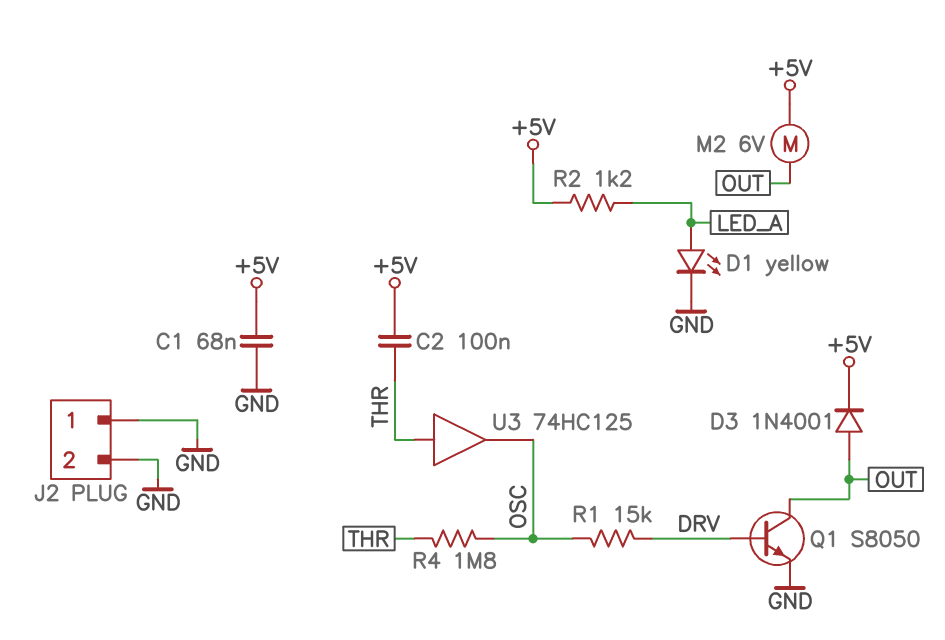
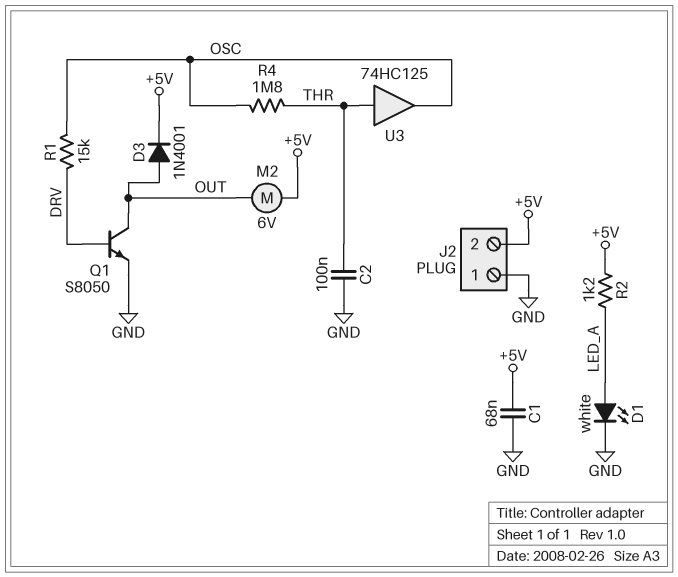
C2: 100nF (+5V, THR) -> 100nF (GND, THR)
D1: LED yellow (A LED_A, K GND) -> LED white (A LED_A, K GND)
J2 pin 2: GND -> +5V

